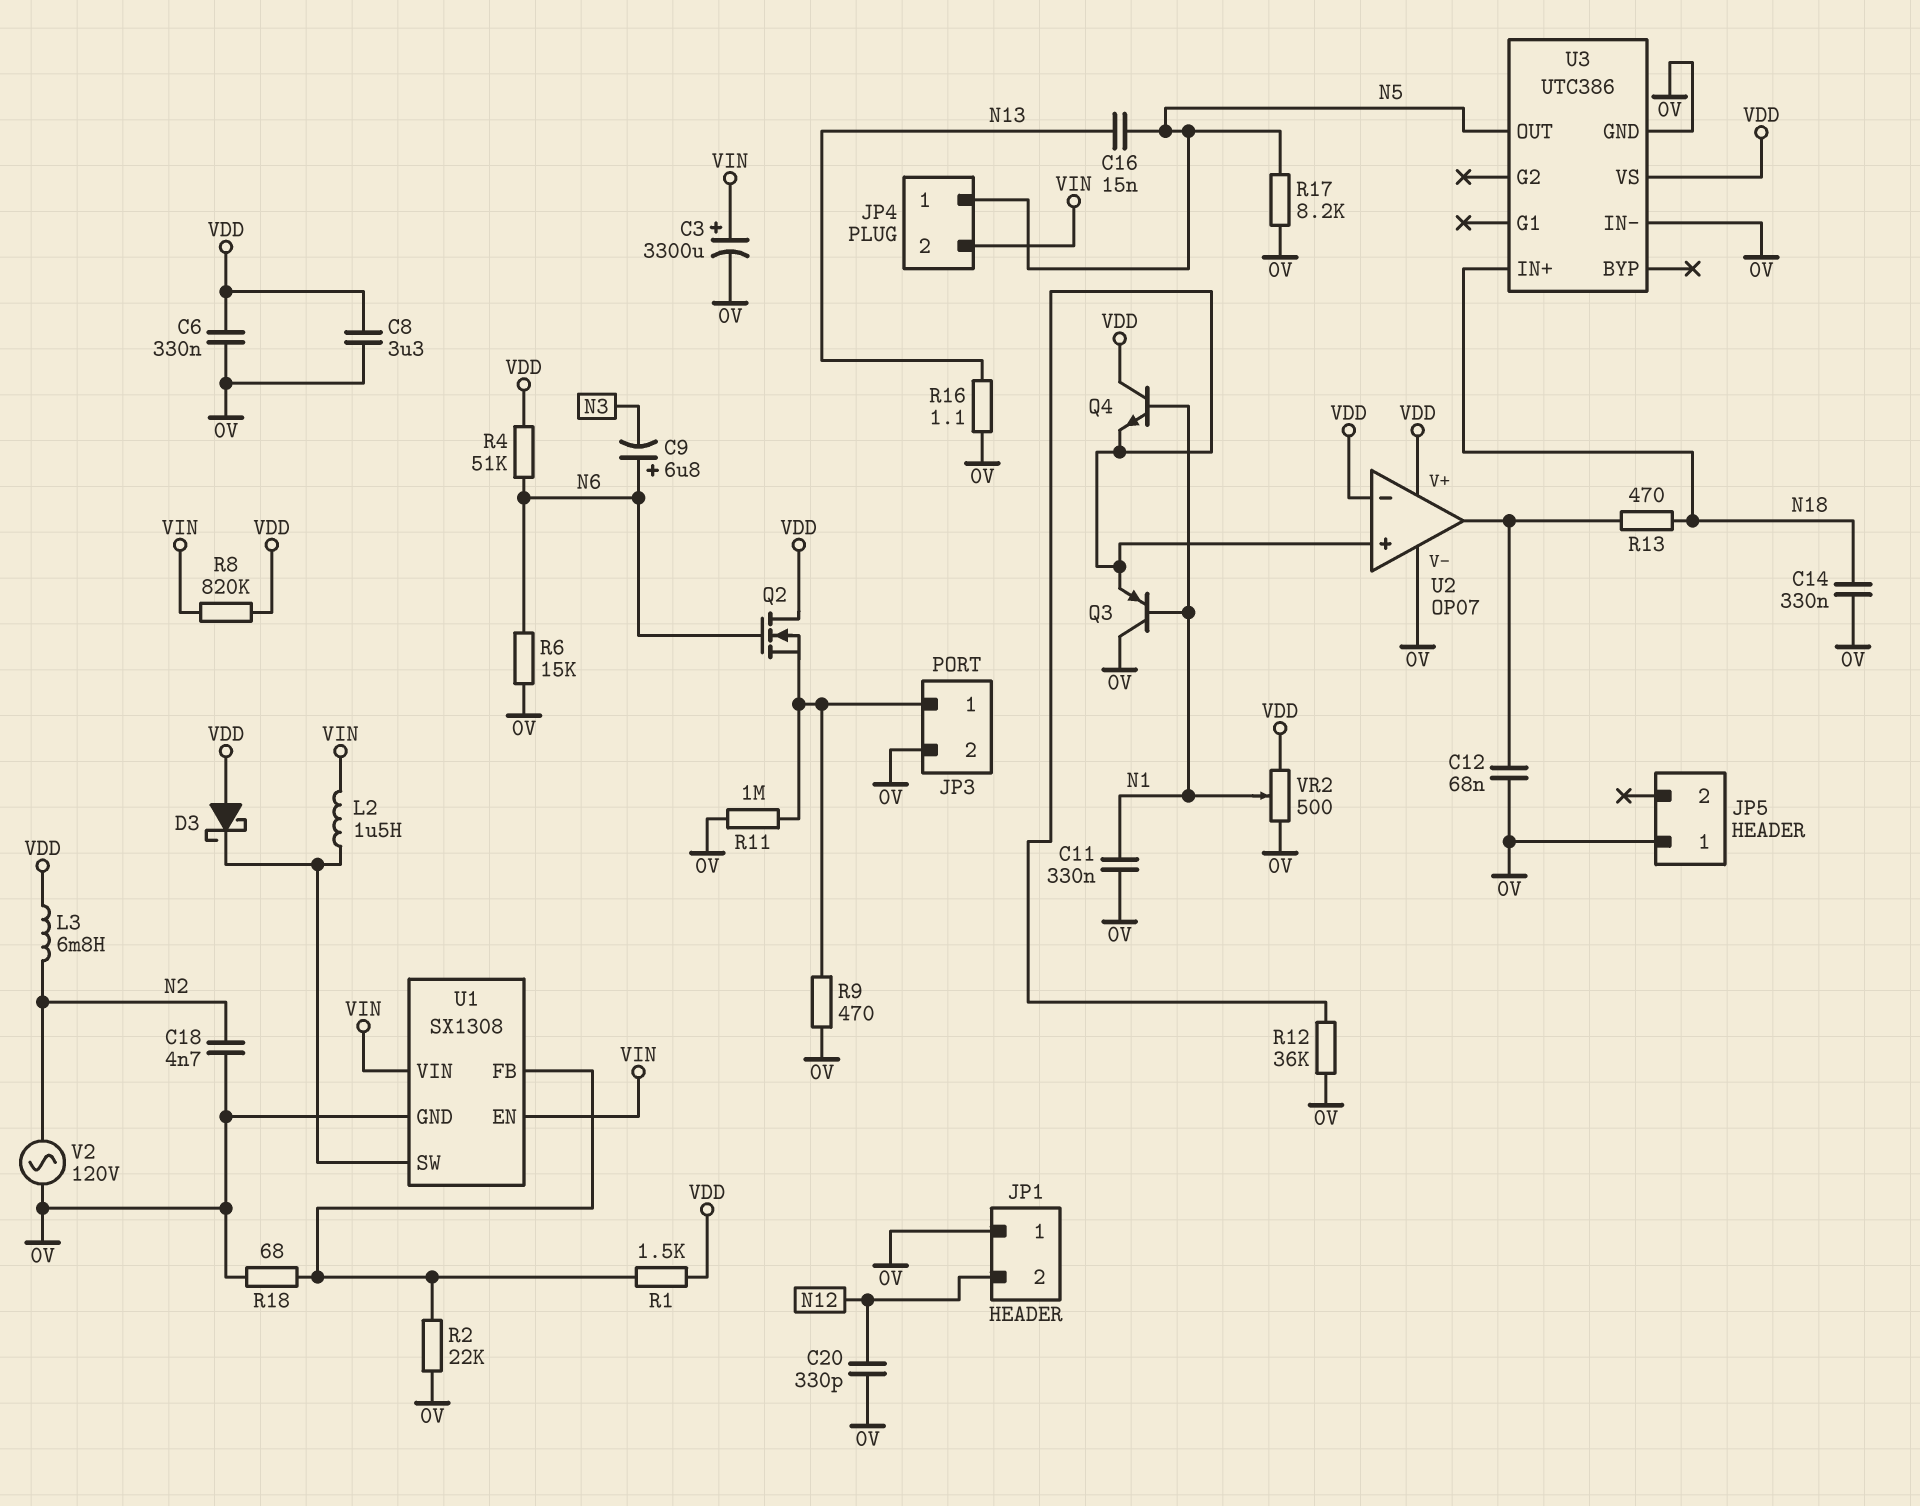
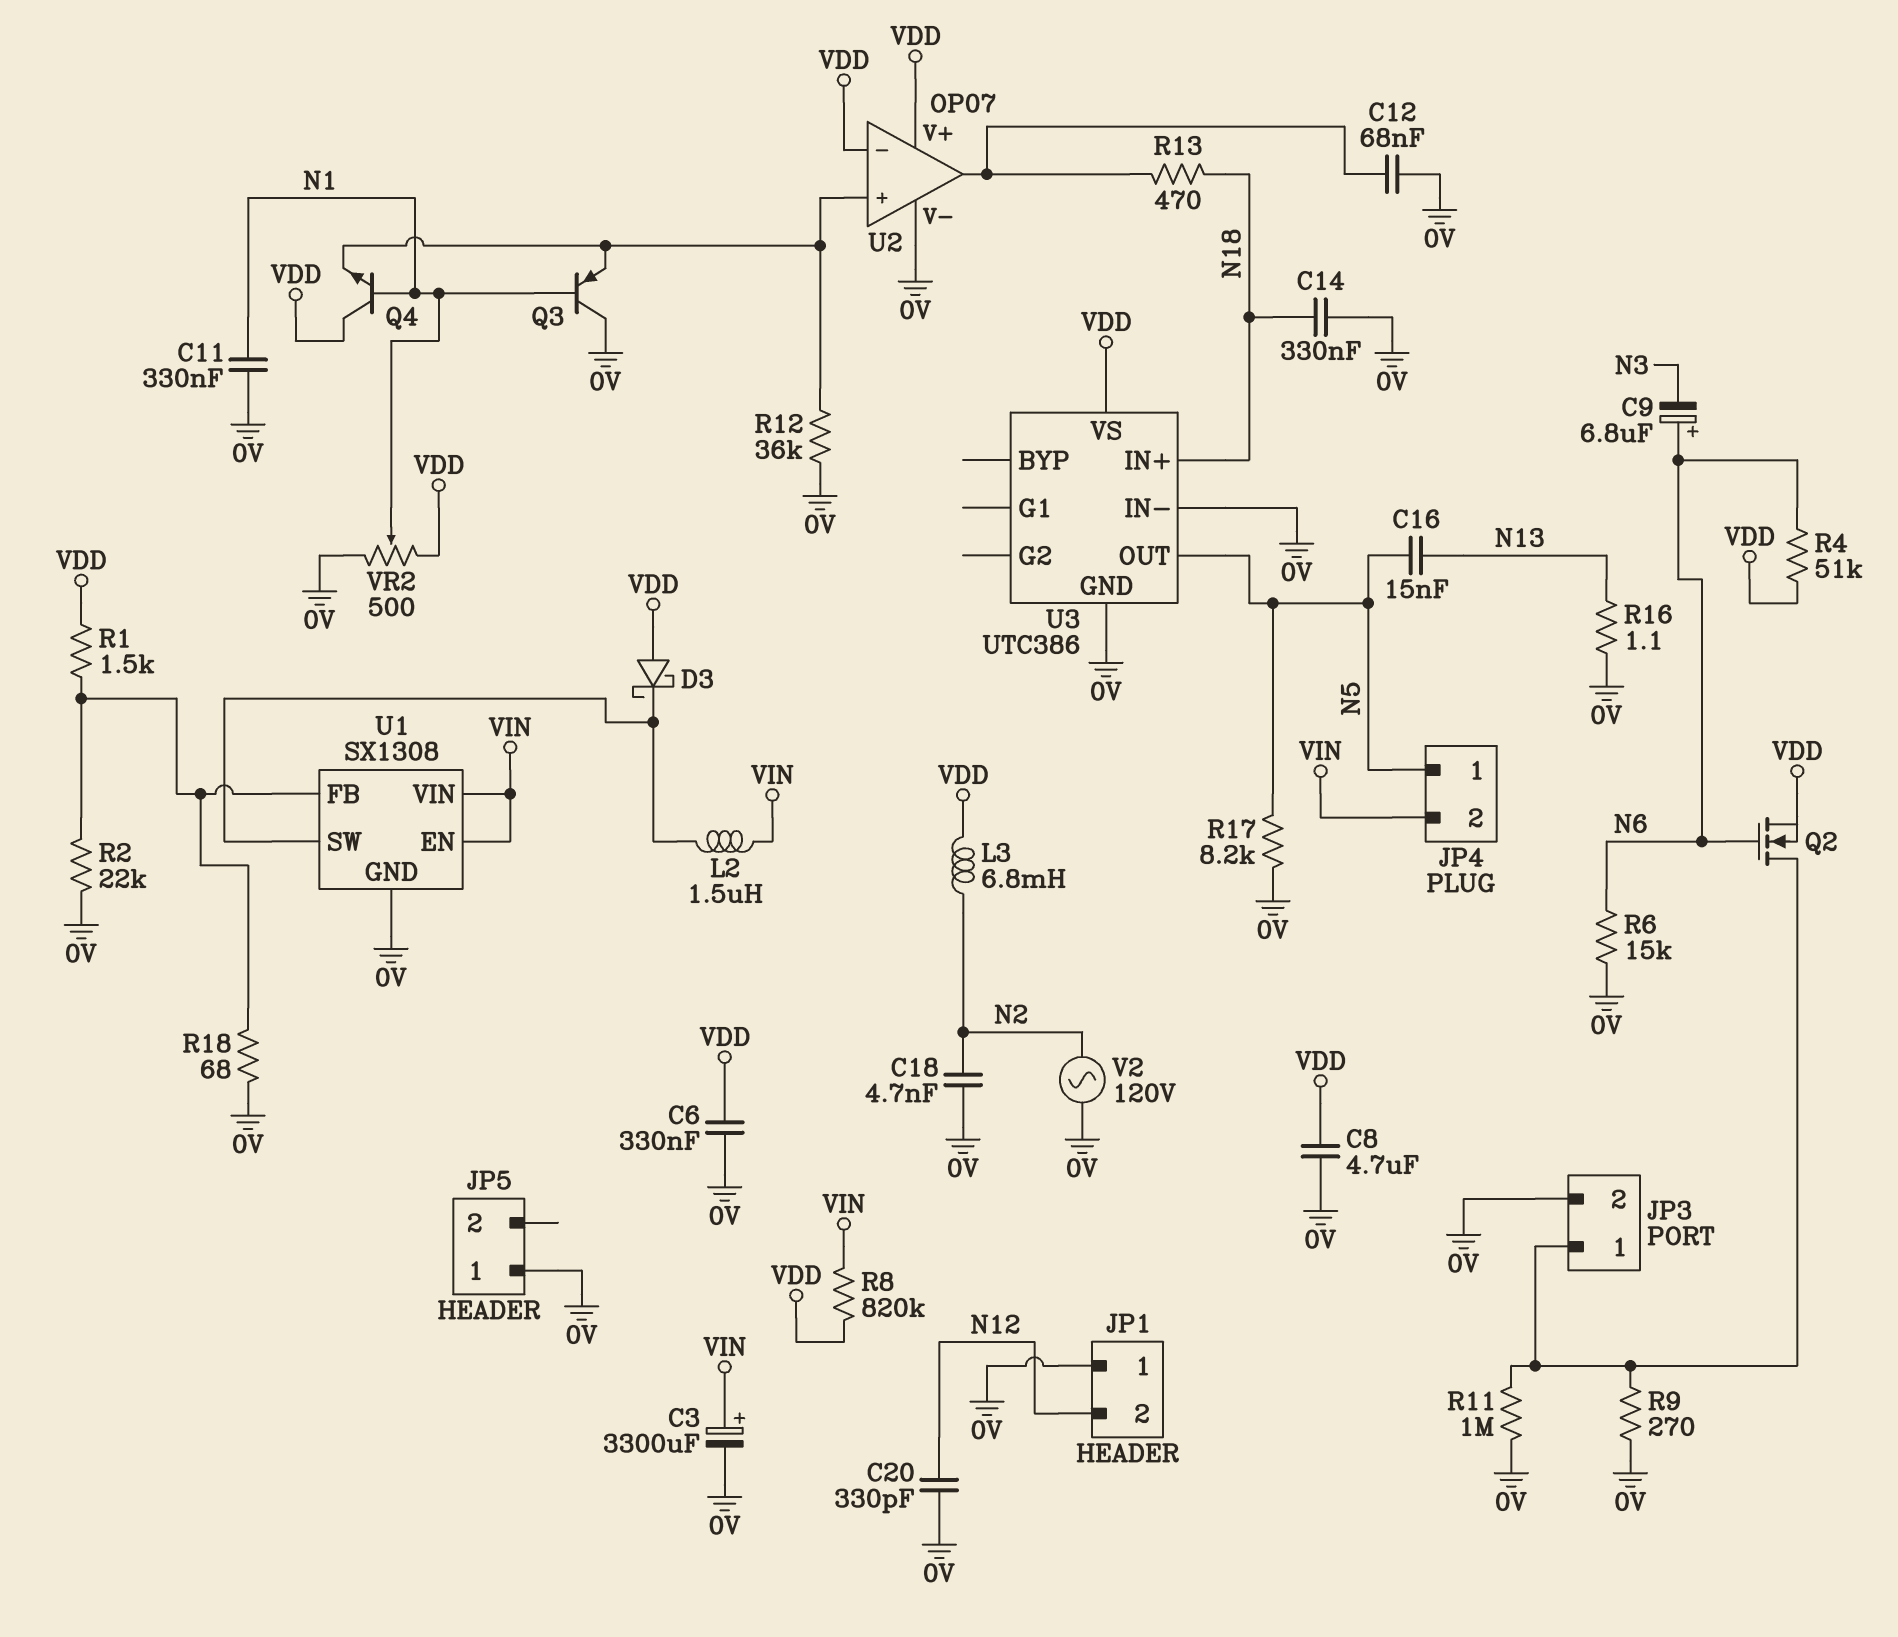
C8: 3.3uF (0V, VDD) -> 4.7uF (0V, VDD)
Q2: NMOS (G N6, D VDD, S JP3/1) -> NMOS (G N6, D JP3/1, S VDD)
R9: 470 (0V, JP3/1) -> 270 (0V, JP3/1)

